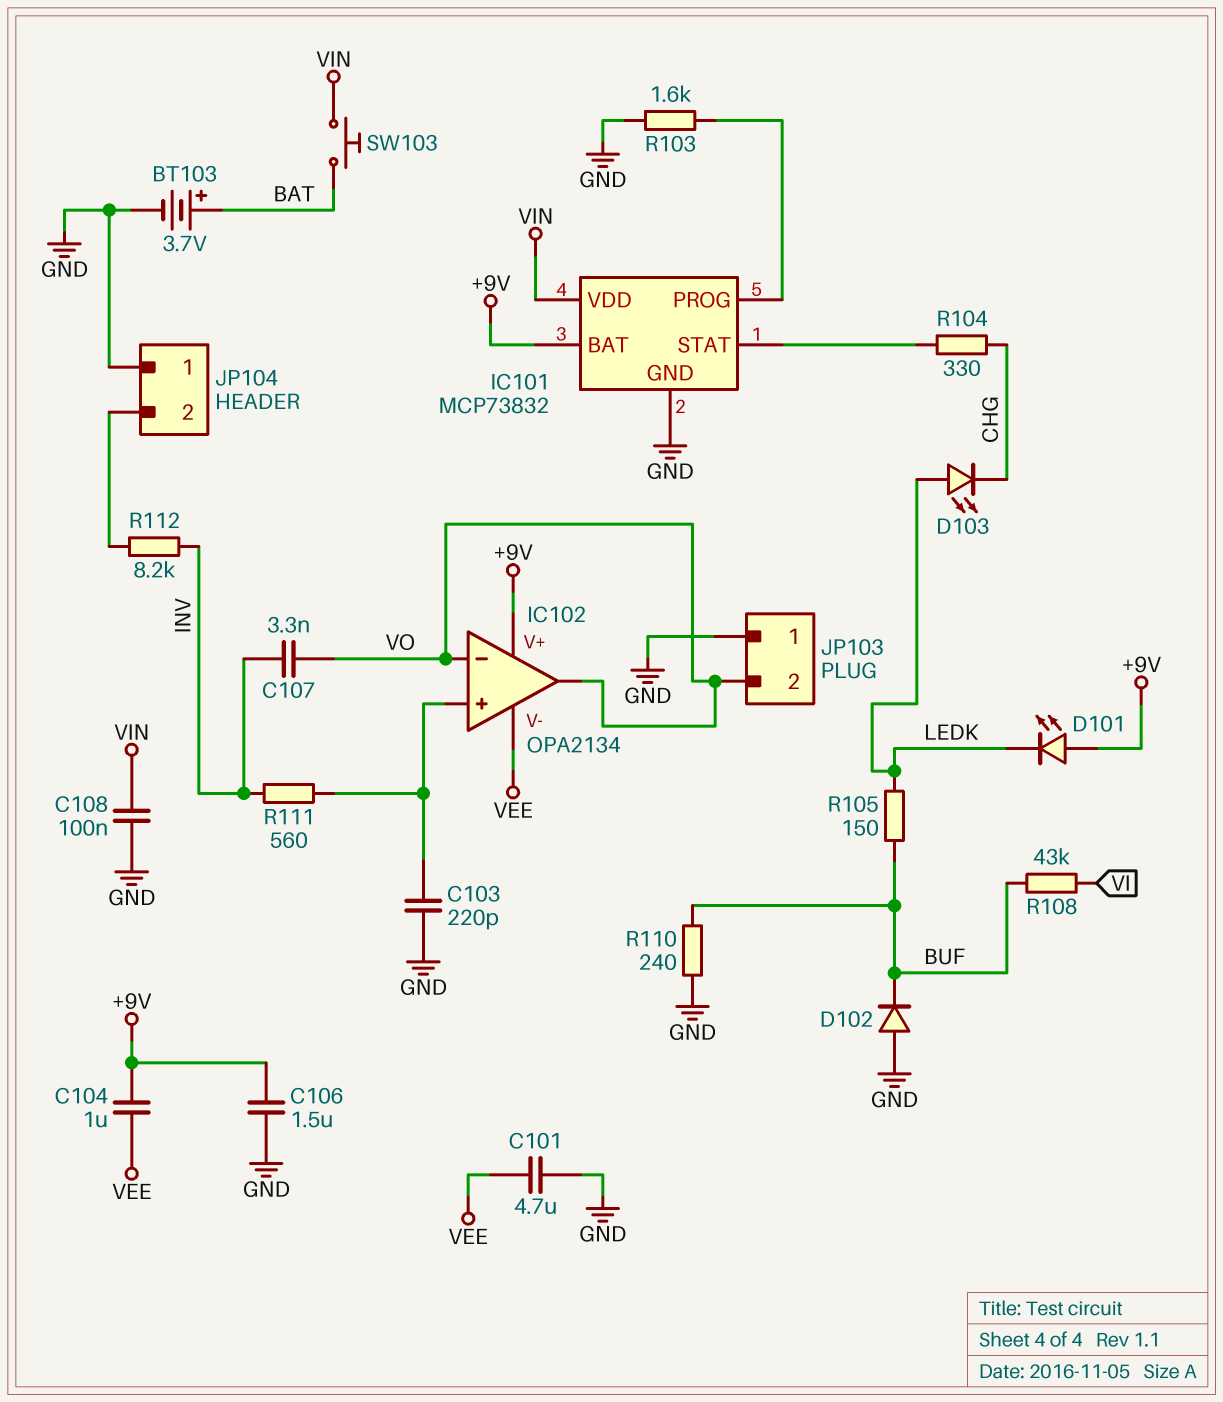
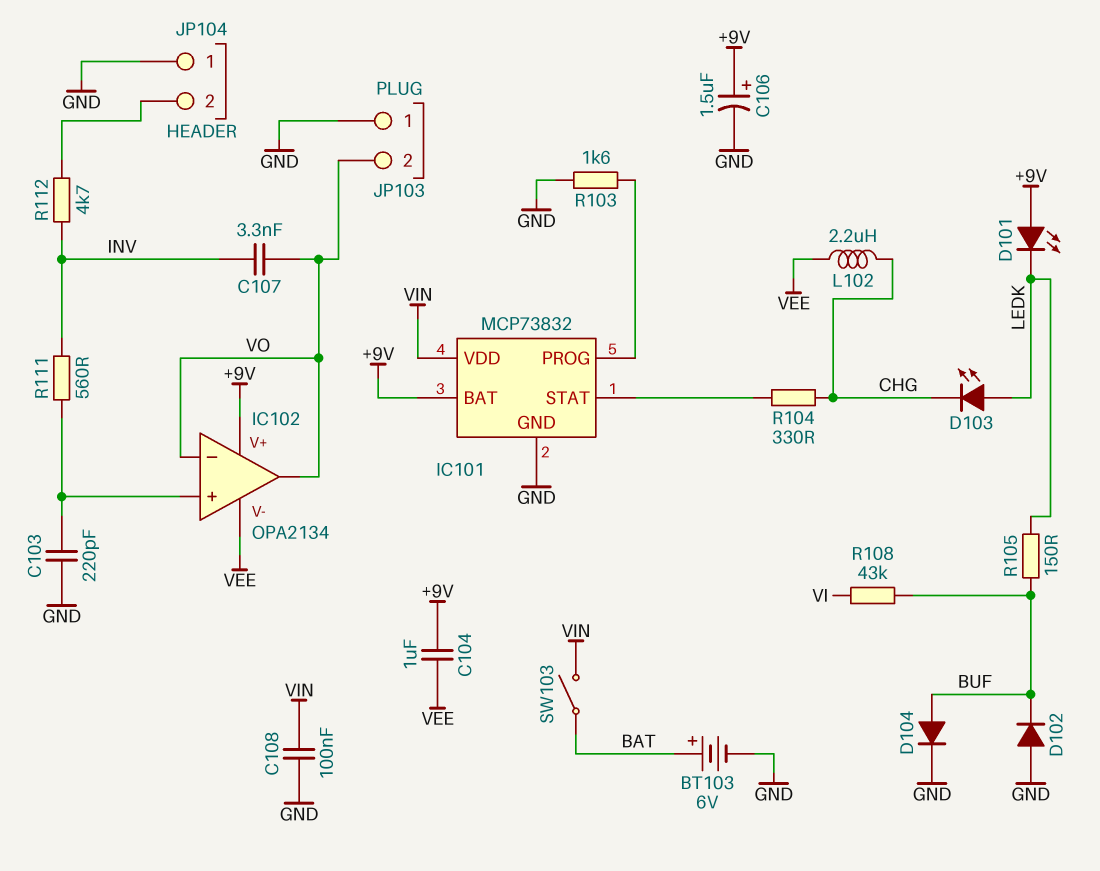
BT103: 3.7V (plus BAT, minus GND) -> 6V (plus BAT, minus GND)
C101: 4.7uF (GND, VEE) -> none
C106: 1.5uF (+9V, GND) -> 1.5uF (plus +9V, minus GND)
D104: none -> diode (A BUF, K GND)
L102: none -> 2.2uH (CHG, VEE)
R110: 240 (BUF, GND) -> none
R112: 8.2k (INV, JP104/2) -> 4.7k (INV, JP104/2)
SW103: button (BAT, VIN) -> switch (BAT, VIN)

